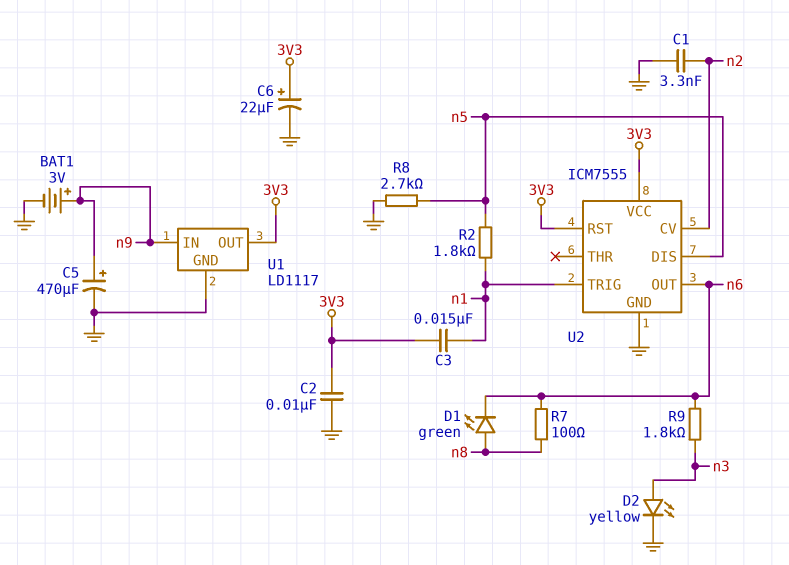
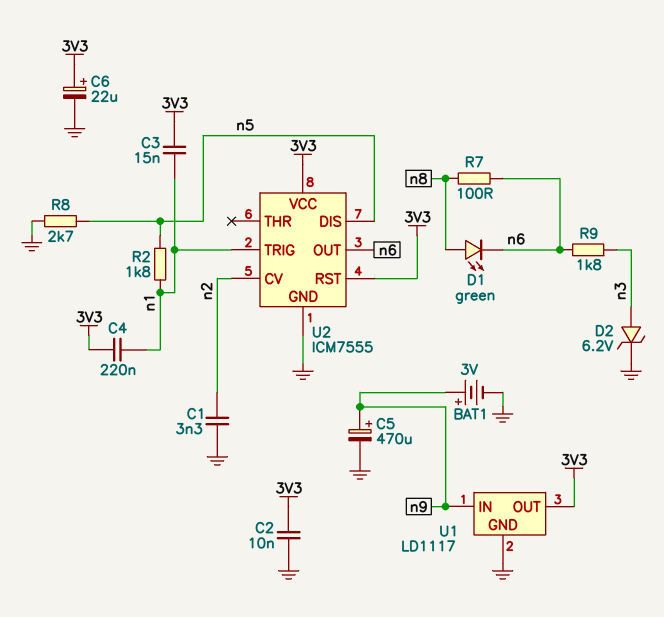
C4: none -> 220nF (3V3, n1)
D2: LED yellow (A n3, K GND) -> zener 6.2V (A n3, K GND)

